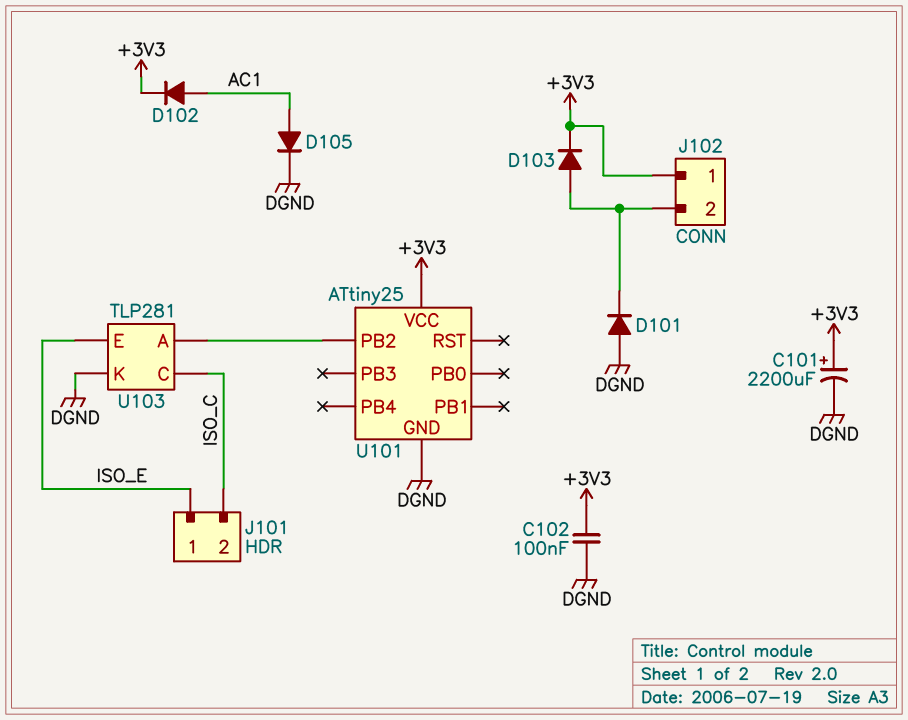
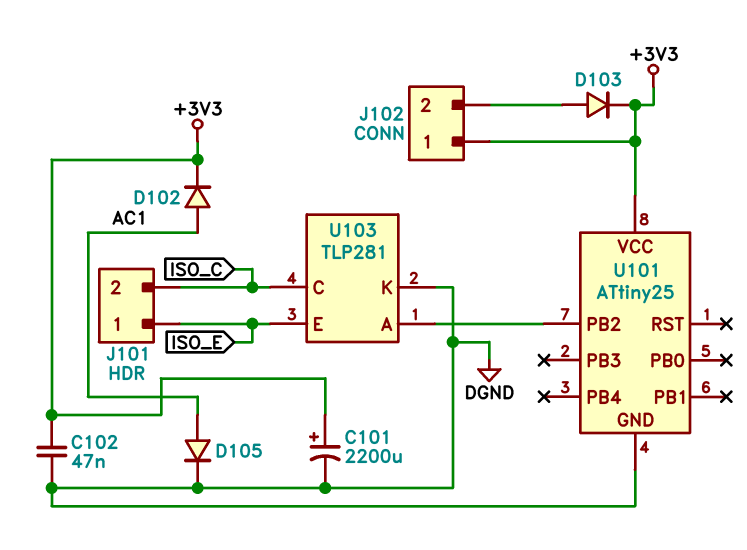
C102: 100nF (+3V3, DGND) -> 47nF (+3V3, DGND)
D101: diode (A DGND, K J102/2) -> none

